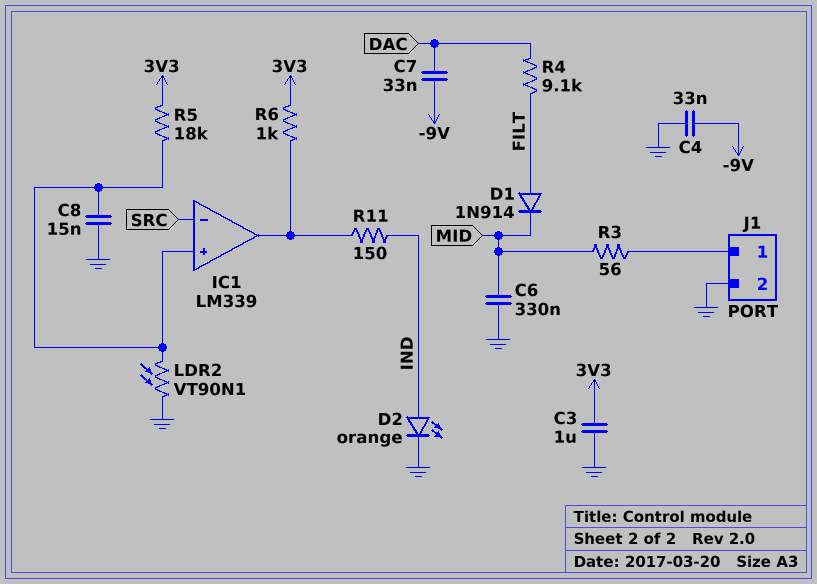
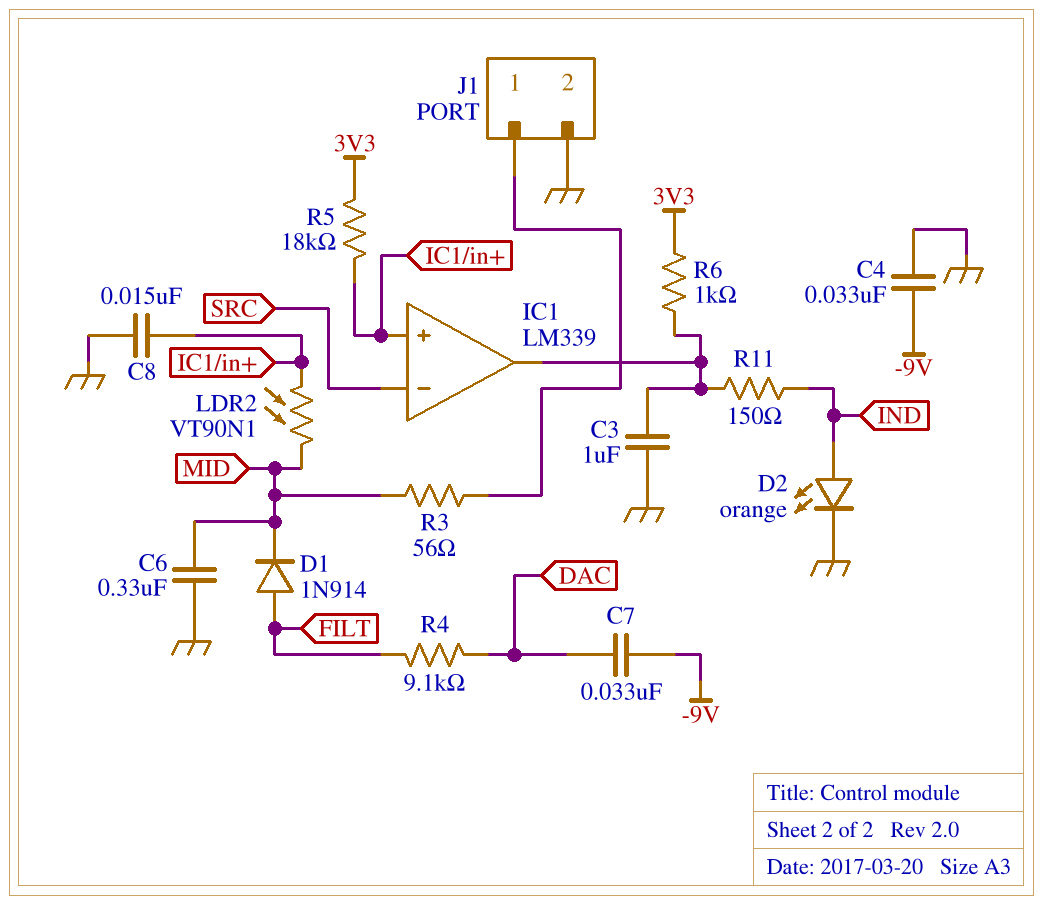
C3: 1uF (3V3, GND) -> 1uF (GND, IC1/out)
LDR2: VT90N1 (GND, IC1/in+) -> VT90N1 (IC1/in+, MID)

